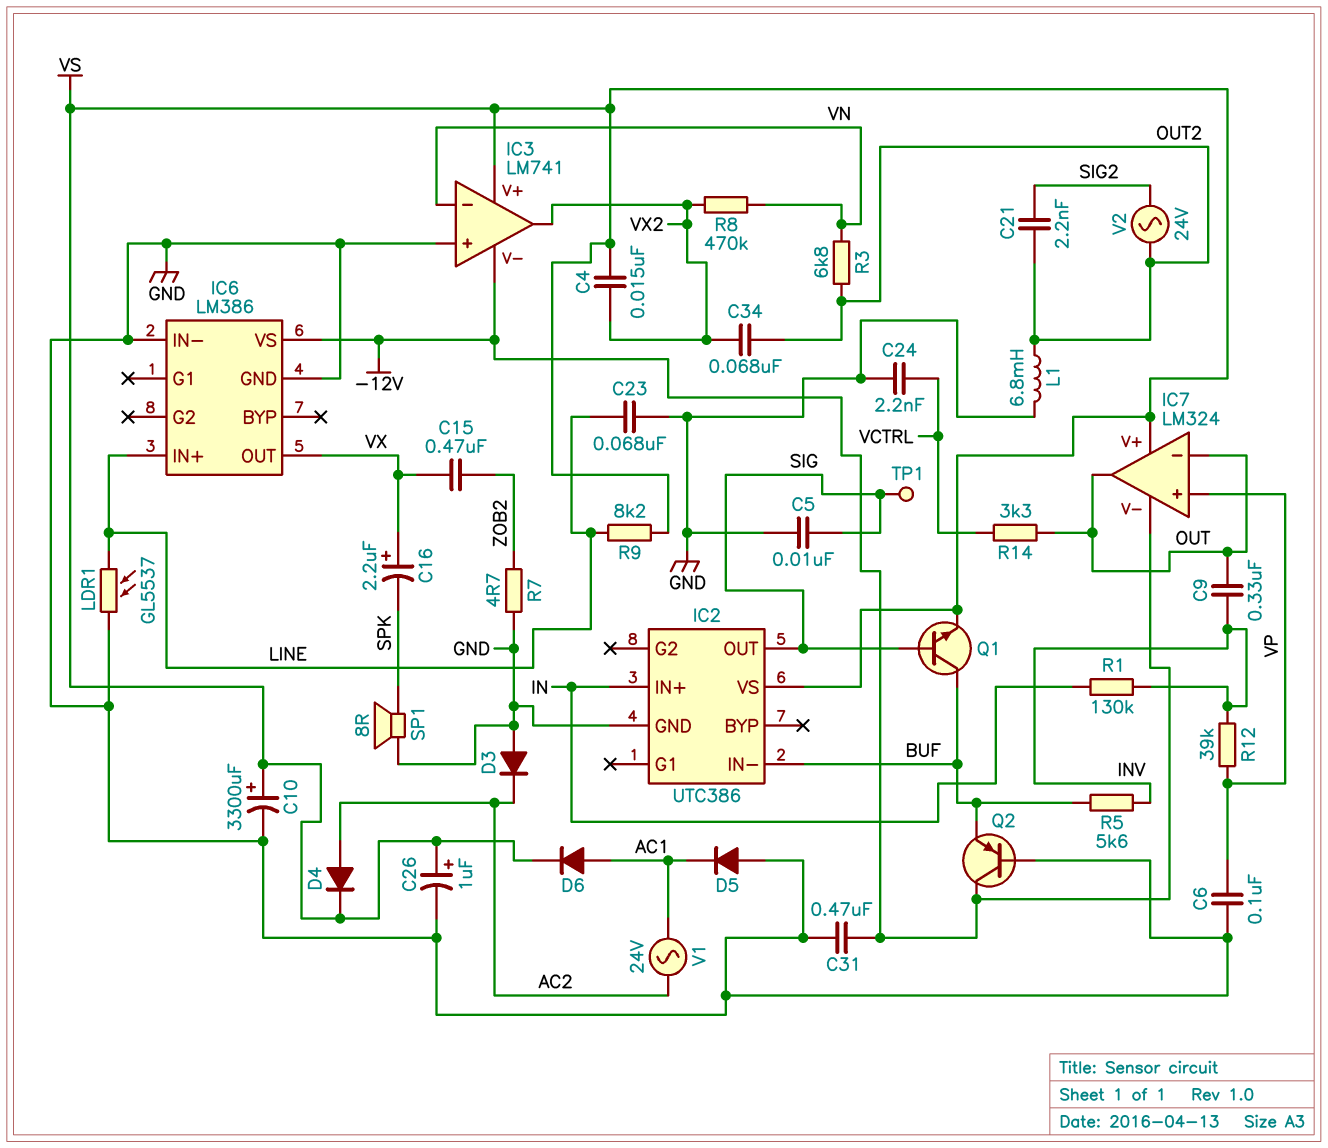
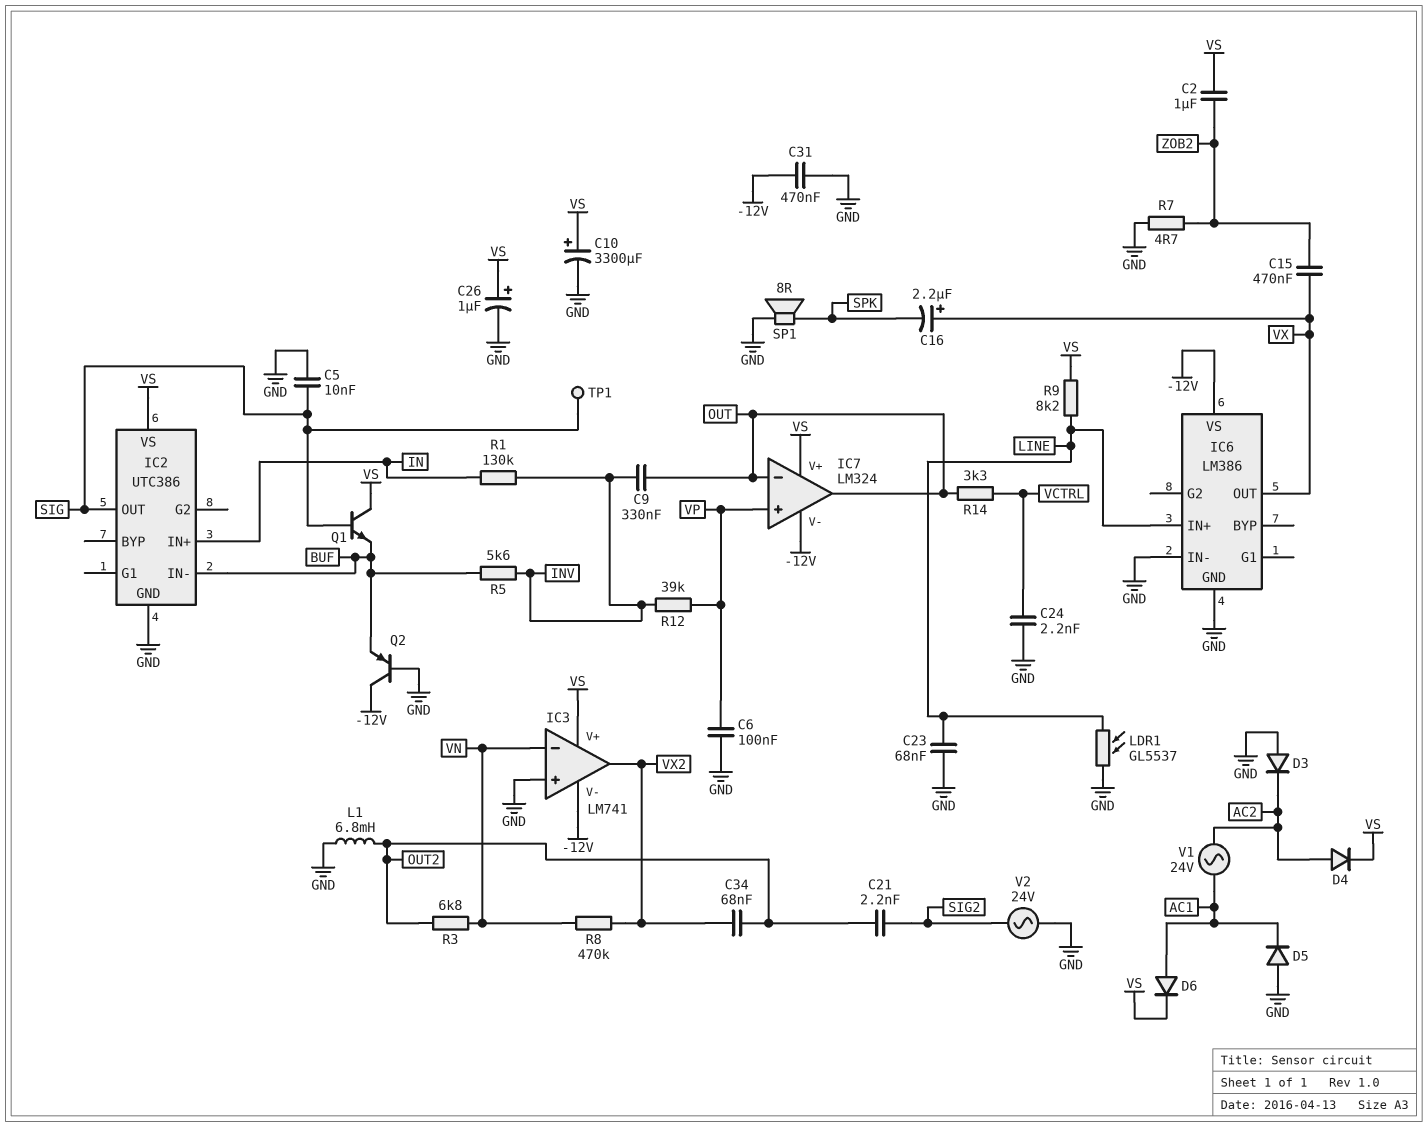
C2: none -> 1uF (VS, ZOB2)
C4: 15nF (VS, VX2) -> none
Q1: NPN (B SIG, C BUF, E VS) -> NPN (B SIG, C VS, E BUF)
V2: AC 24V (OUT2, SIG2) -> AC 24V (GND, SIG2)

